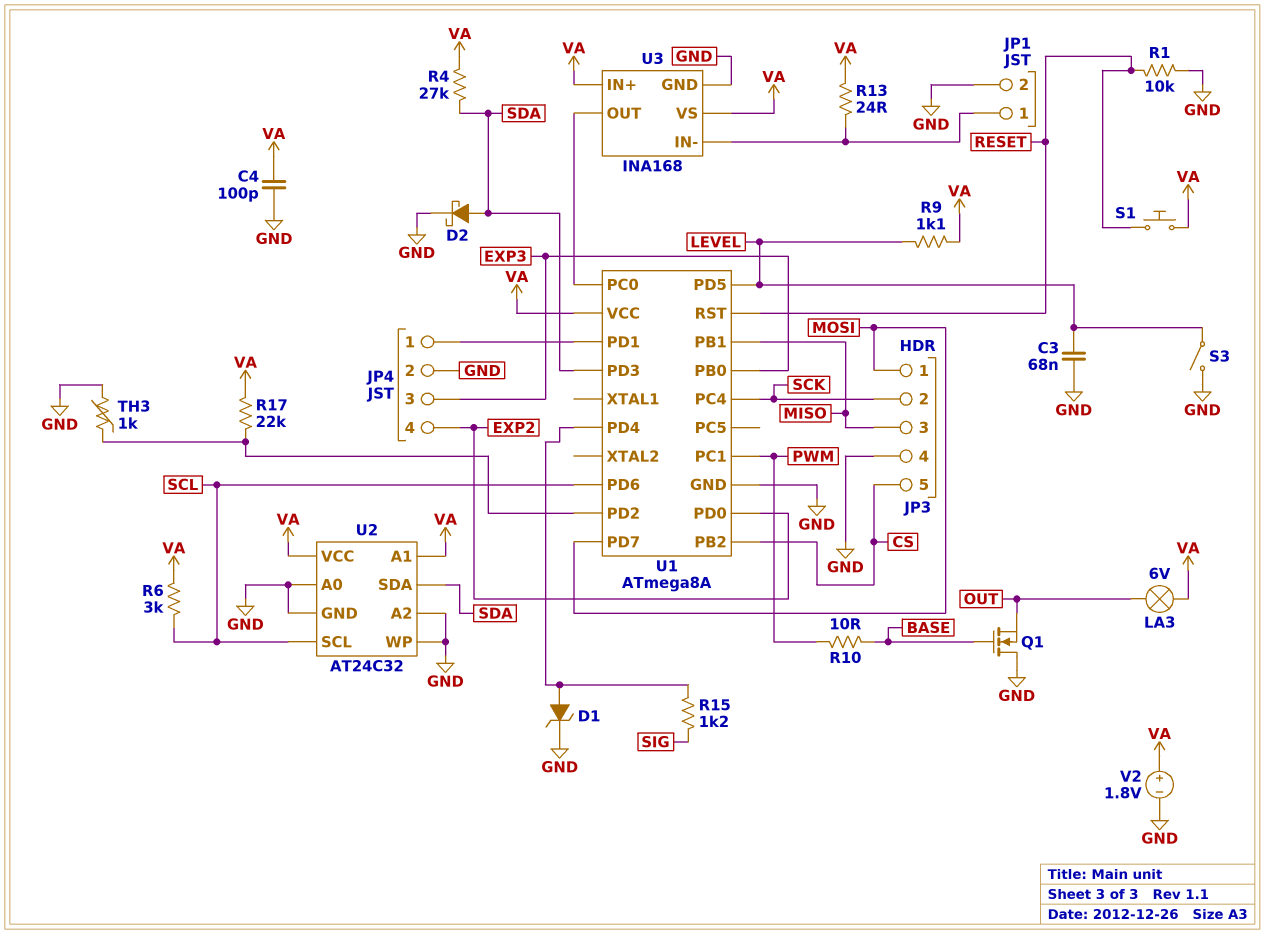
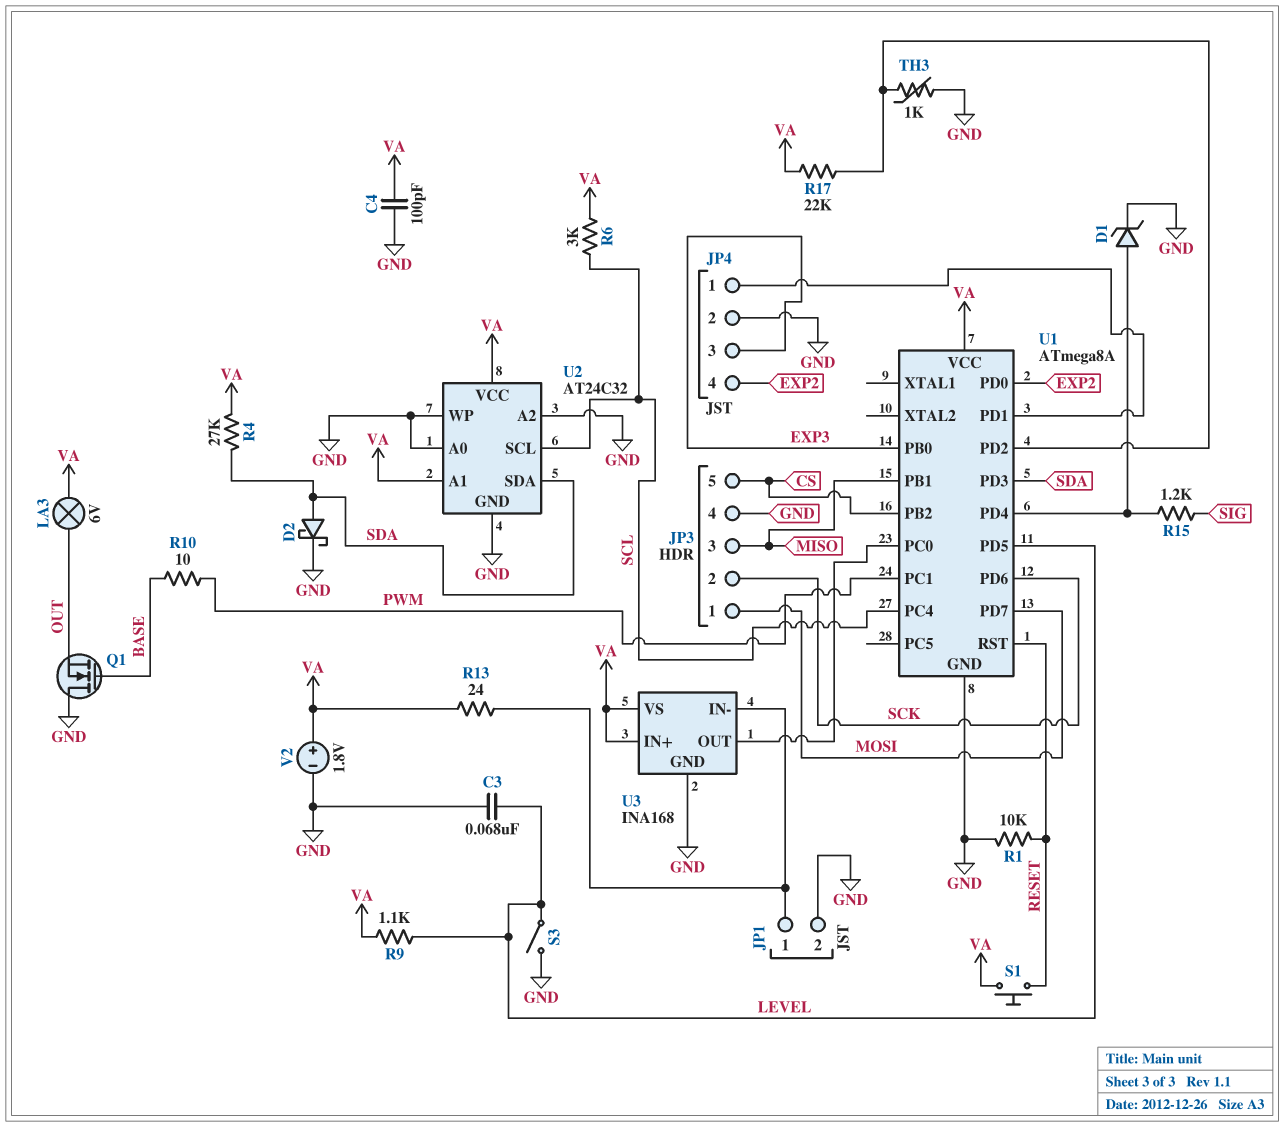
U1 pin PC4: SCK -> SCL
U1 pin PD6: SCL -> SCK

